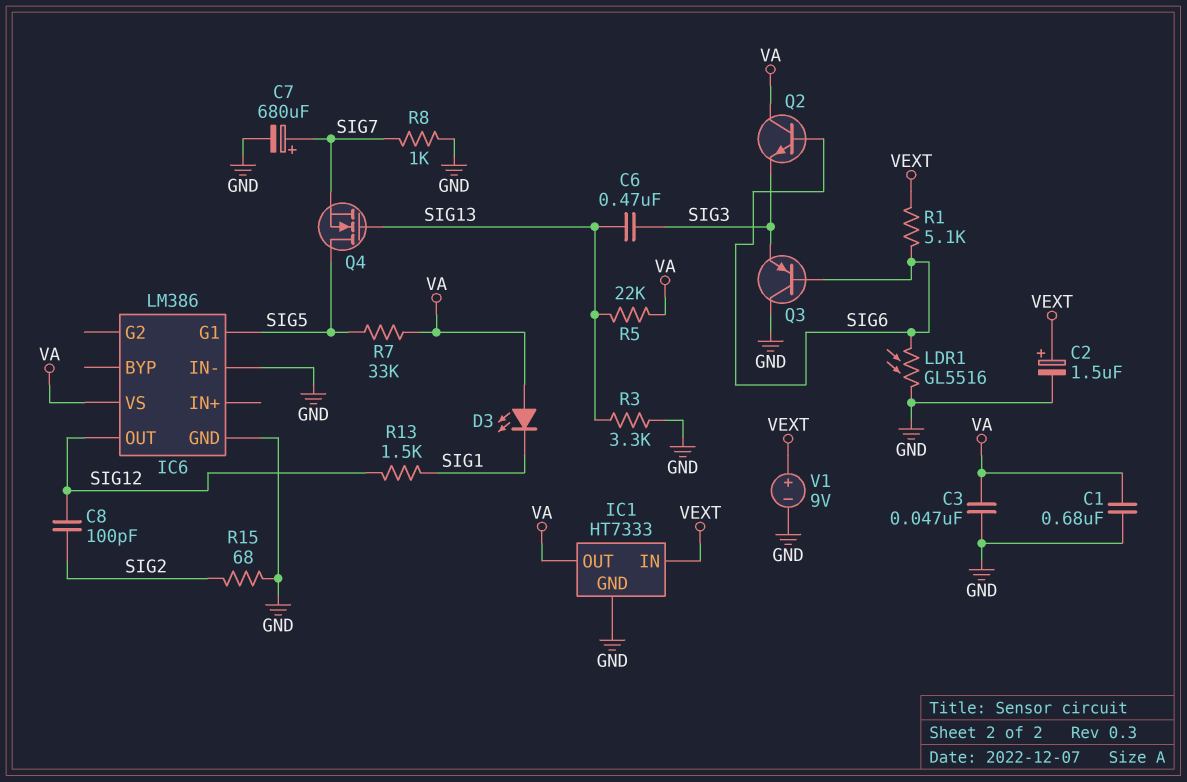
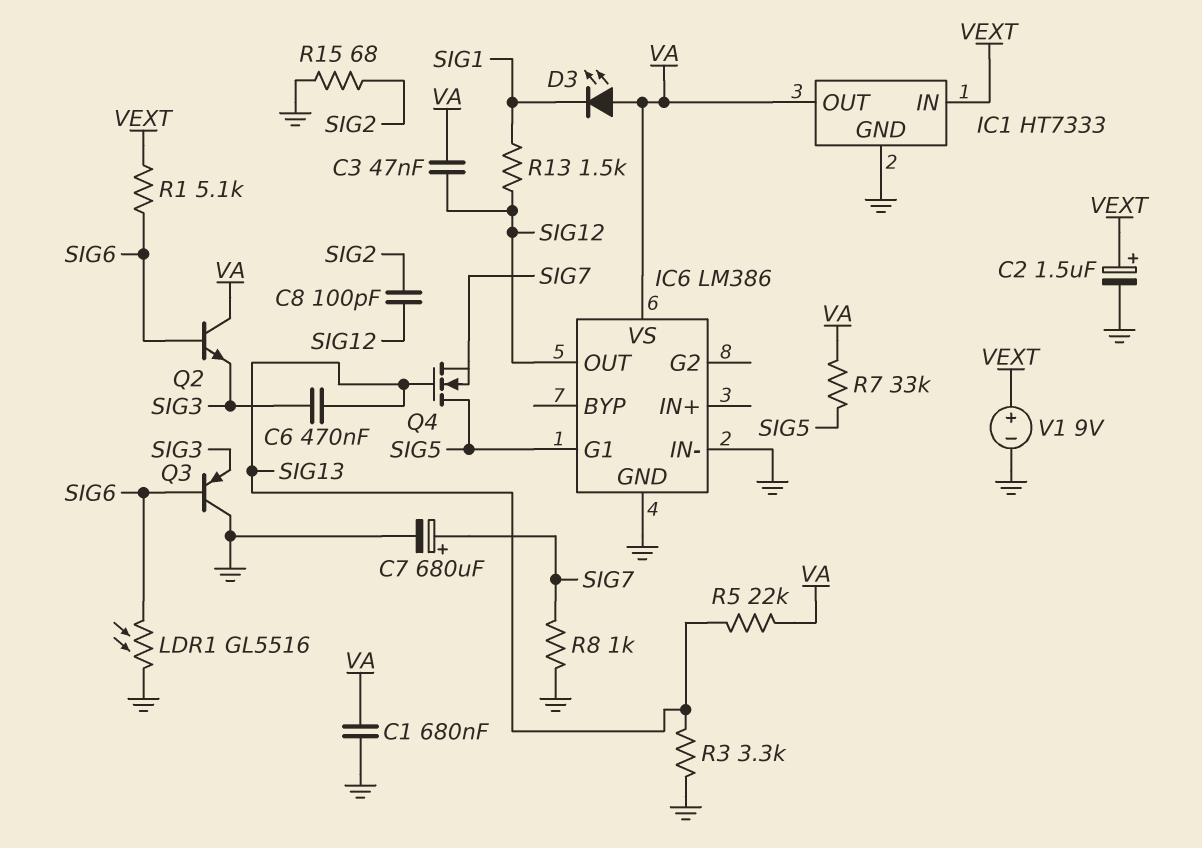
C3: 47nF (GND, VA) -> 47nF (SIG12, VA)

